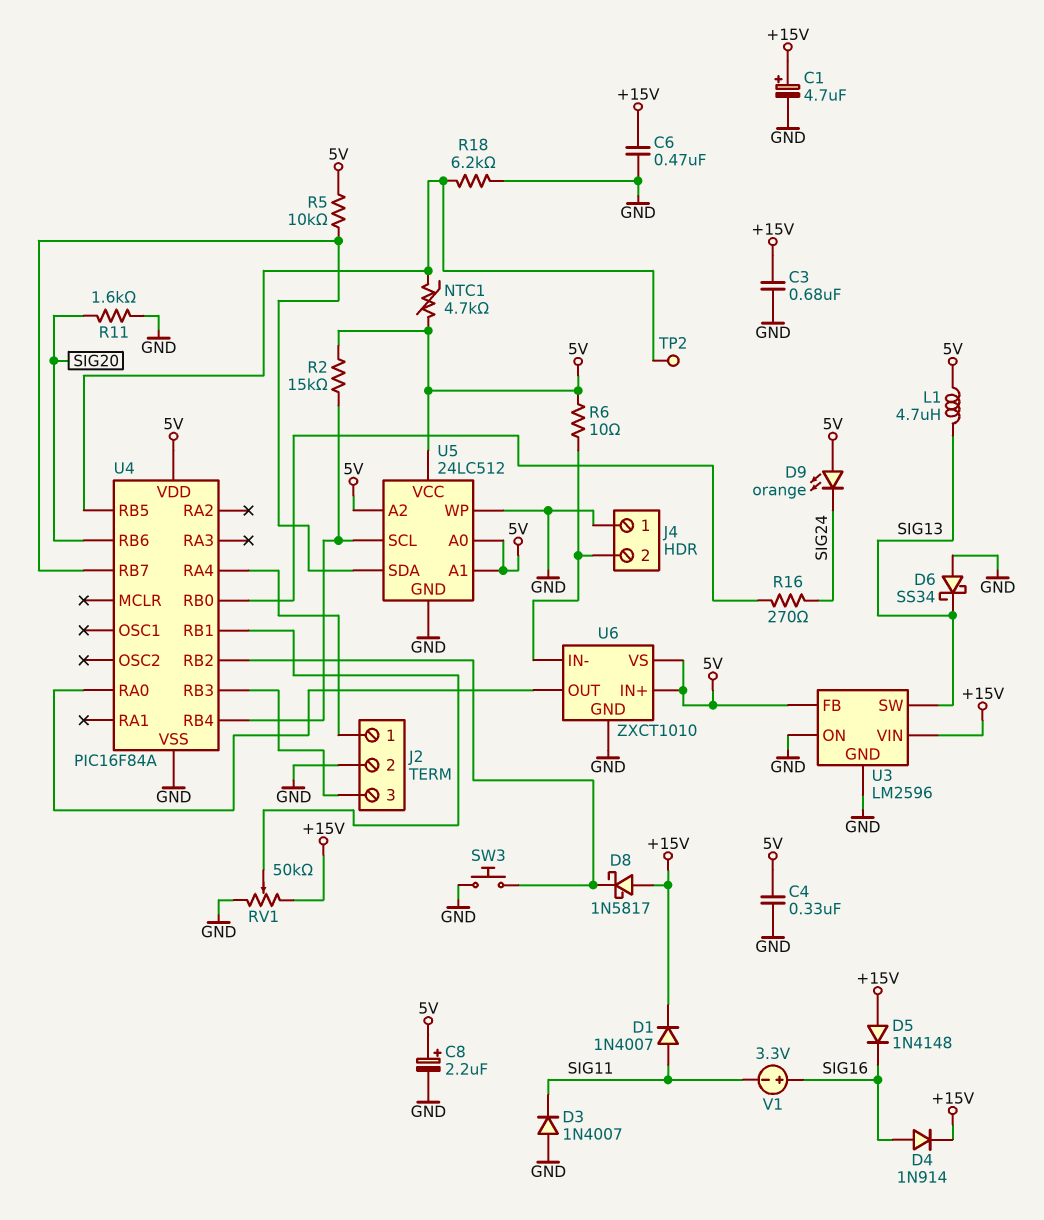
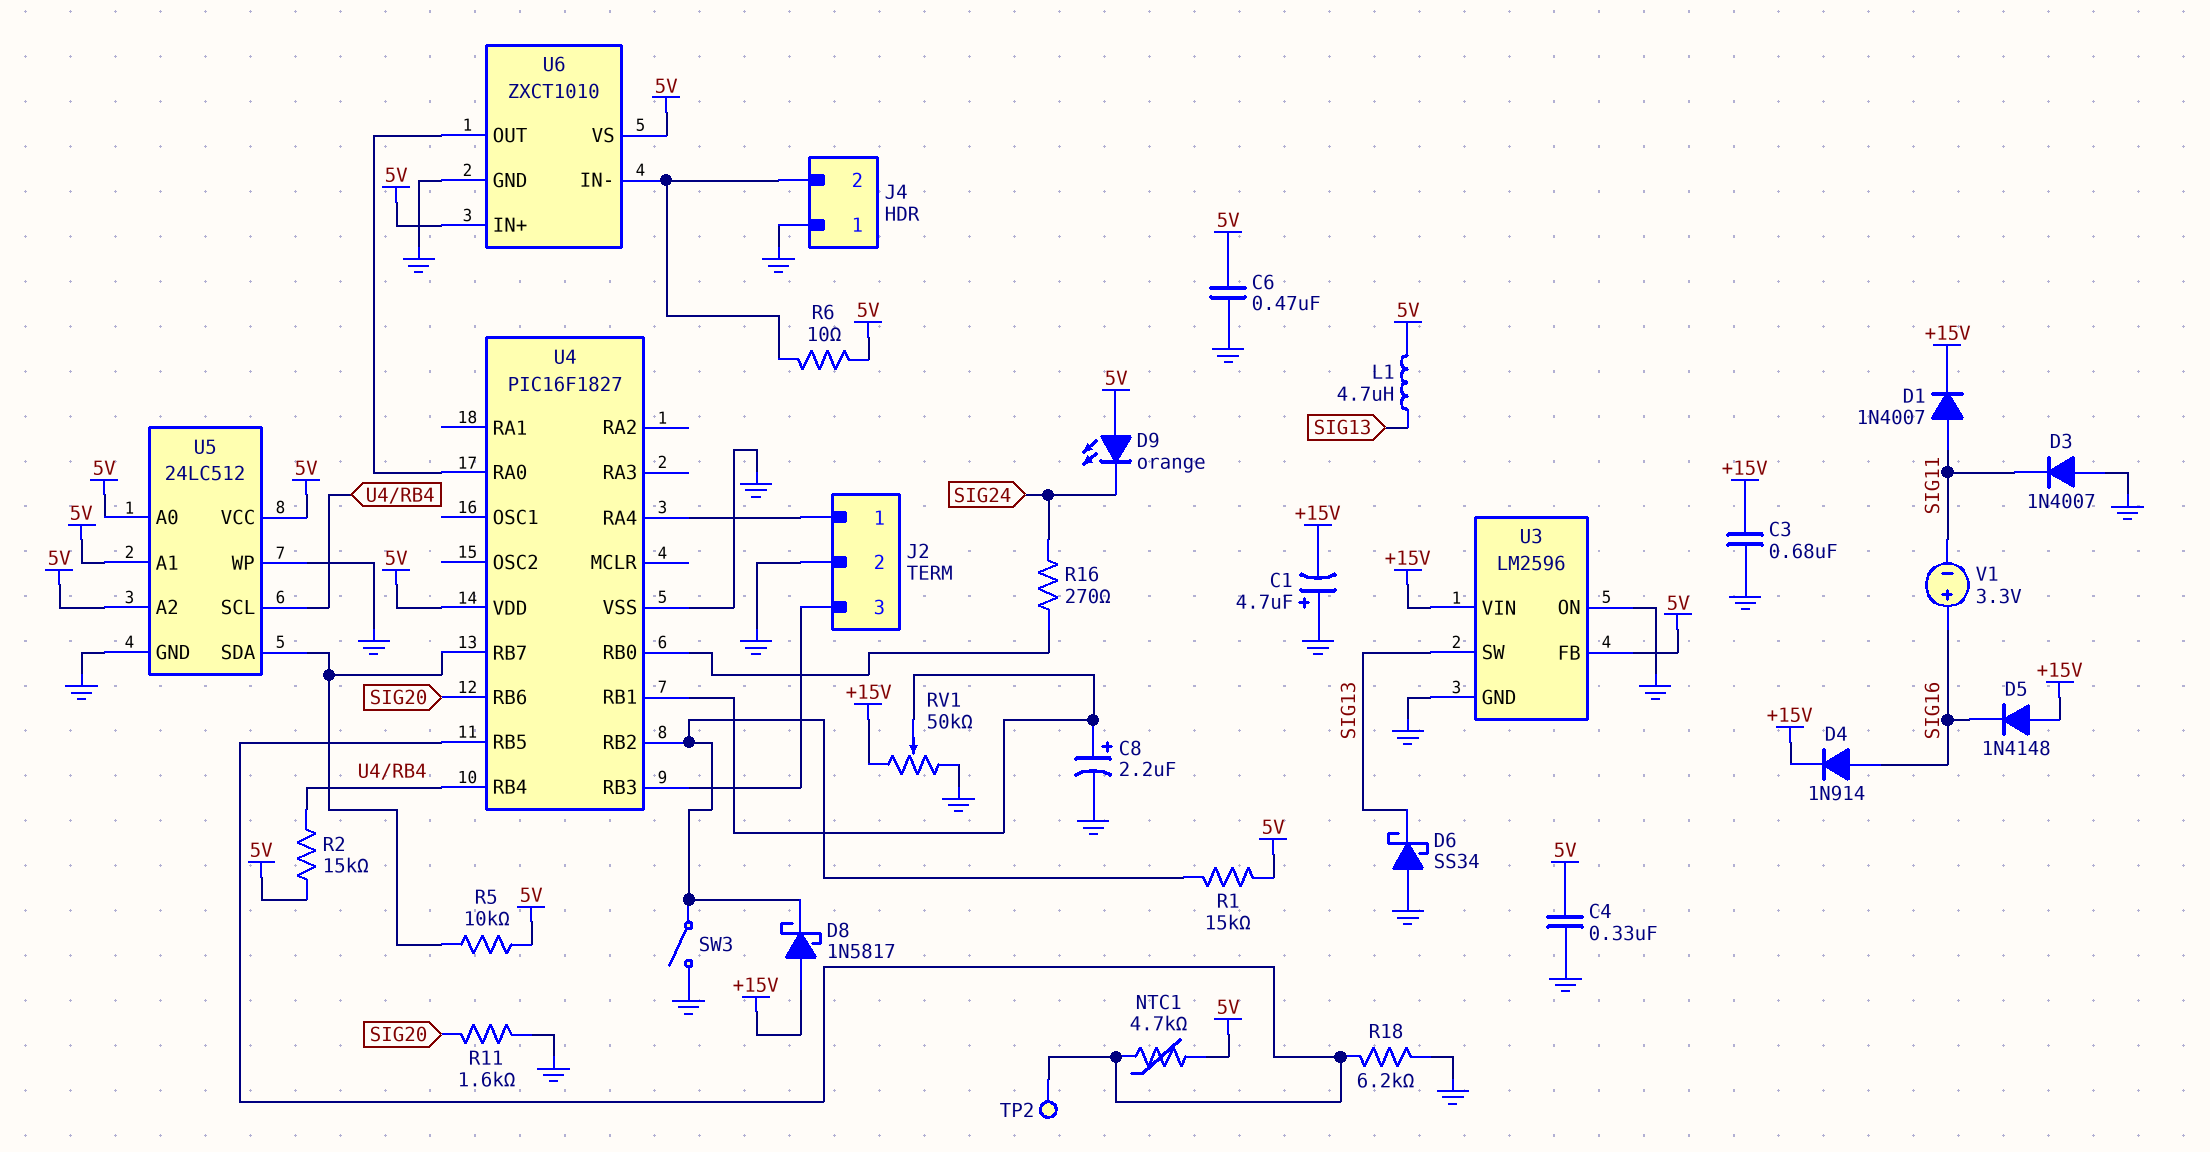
C1: 4.7uF (plus +15V, minus GND) -> 4.7uF (plus GND, minus +15V)
C6: 470nF (+15V, GND) -> 470nF (5V, GND)
C8: 2.2uF (plus 5V, minus GND) -> 2.2uF (plus U4/RB1, minus GND)
R1: none -> 15k (5V, U4/RB2)
SW3: button (GND, U4/RB2) -> switch (GND, U4/RB2)
U4: PIC16F84A -> PIC16F1827

